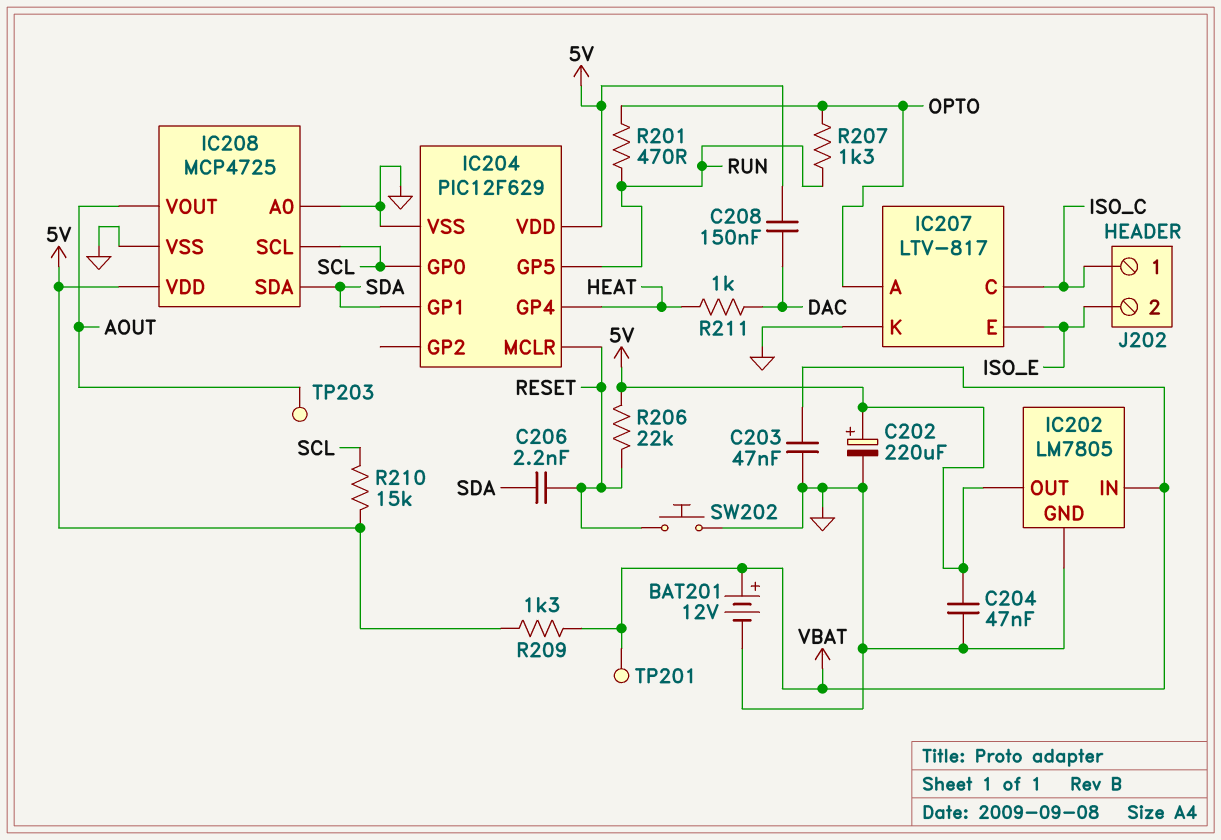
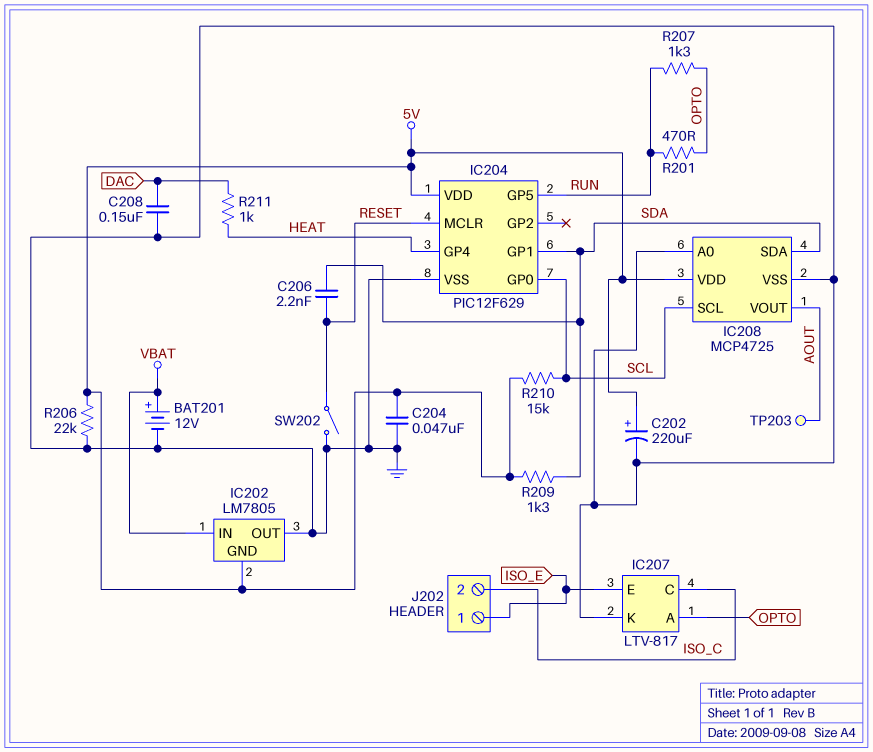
C203: 47nF (GND, VBAT) -> none
C208: 150nF (5V, DAC) -> 150nF (DAC, GND)
IC202 pin GND: GND -> 5V
IC202 pin OUT: 5V -> GND
J202 pin 1: ISO_C -> ISO_E
J202 pin 2: ISO_E -> ISO_C
R206: 22k (5V, RESET) -> 22k (5V, GND)
R209: 1.3k (5V, VBAT) -> 1.3k (5V, SDA)
SW202: button (GND, RESET) -> switch (GND, RESET)
TP201: test point (VBAT) -> none

